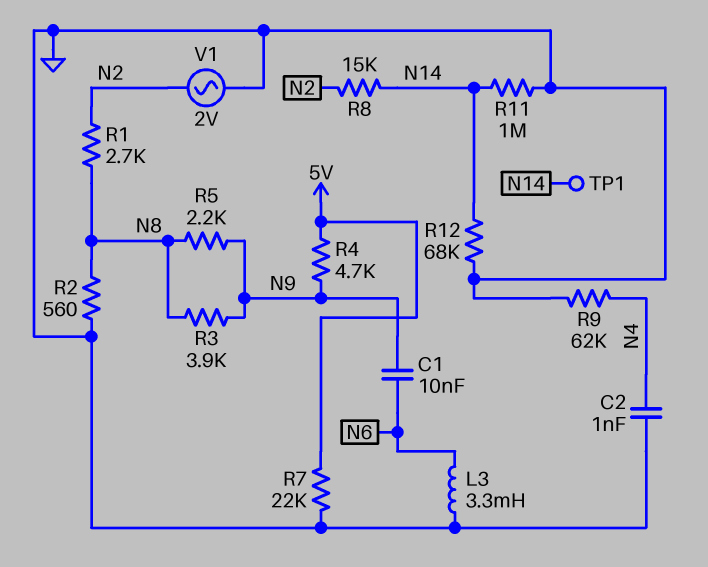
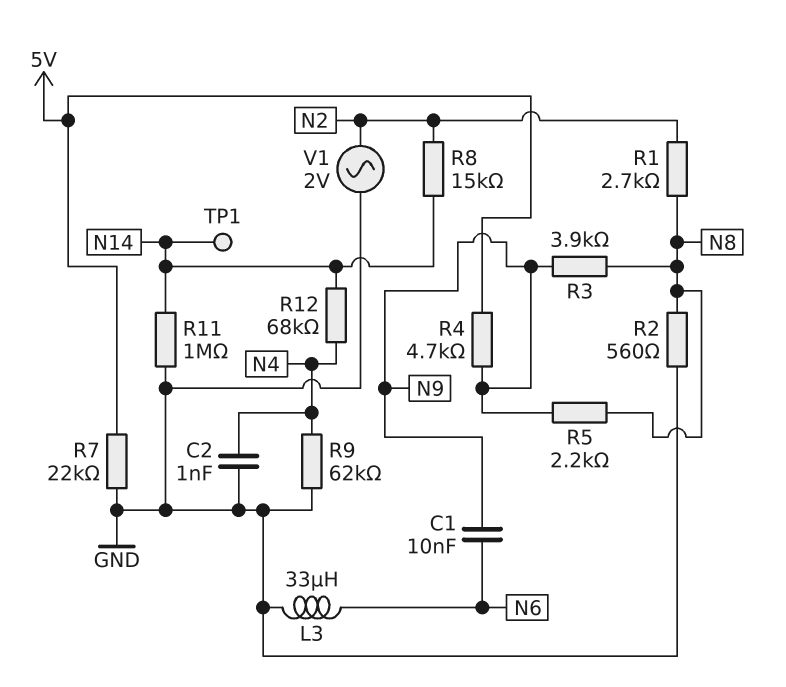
L3: 3.3mH (GND, N6) -> 33uH (GND, N6)
R12: 68k (GND, N14) -> 68k (N4, N14)

